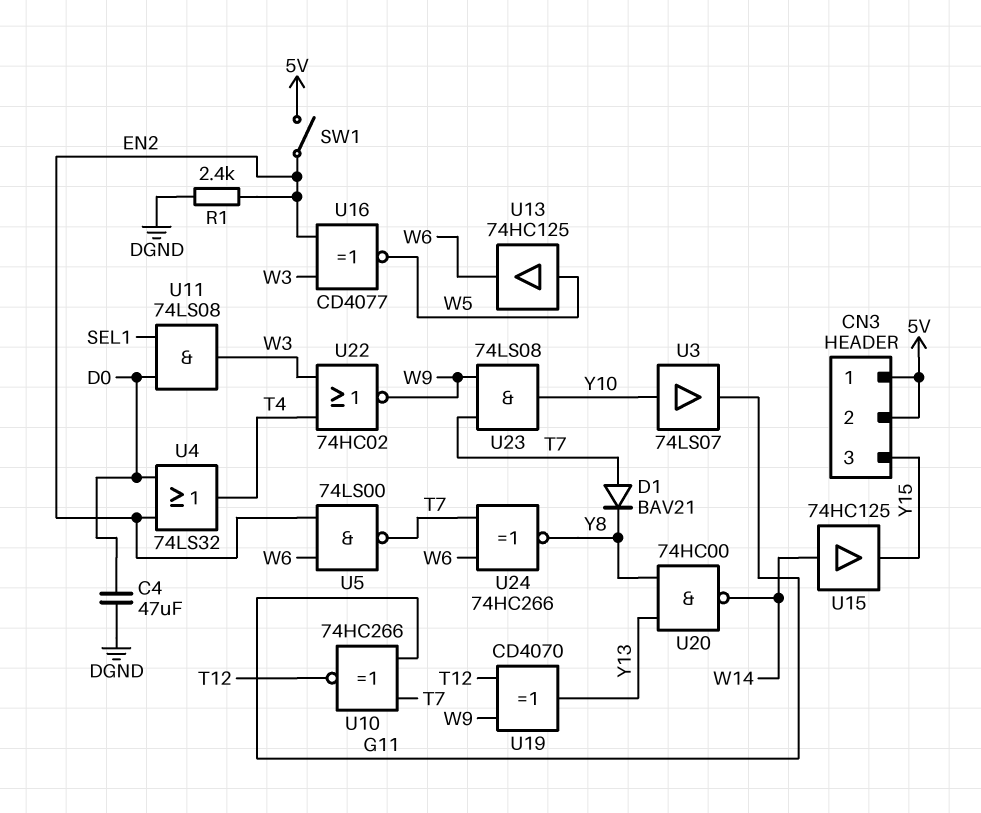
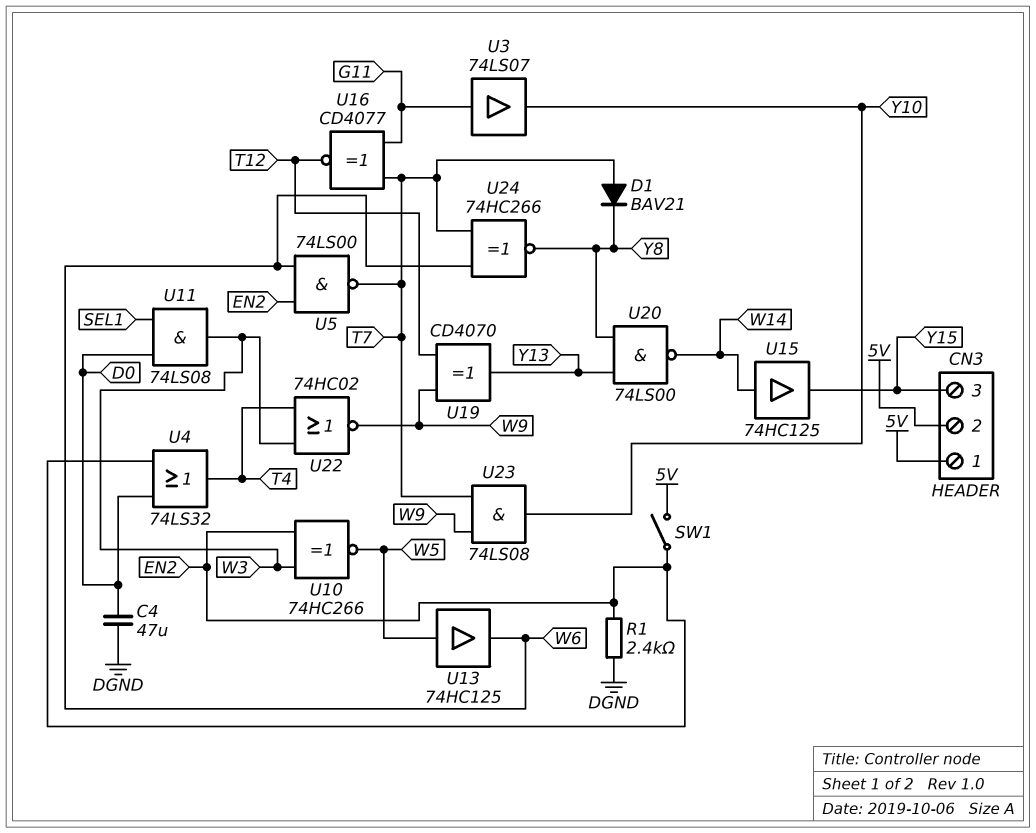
U3: buffer 74LS07 (in Y10, out G11) -> buffer 74LS07 (in G11, out Y10)
U10: XNOR 74HC266 (in G11, in T7, out T12) -> XNOR 74HC266 (in EN2, in W3, out W5)
U16: XNOR CD4077 (in EN2, in W3, out W5) -> XNOR CD4077 (in G11, in T7, out T12)
U20: NAND 74HC00 (in Y8, in Y13, out W14) -> NAND 74LS00 (in Y8, in Y13, out W14)

